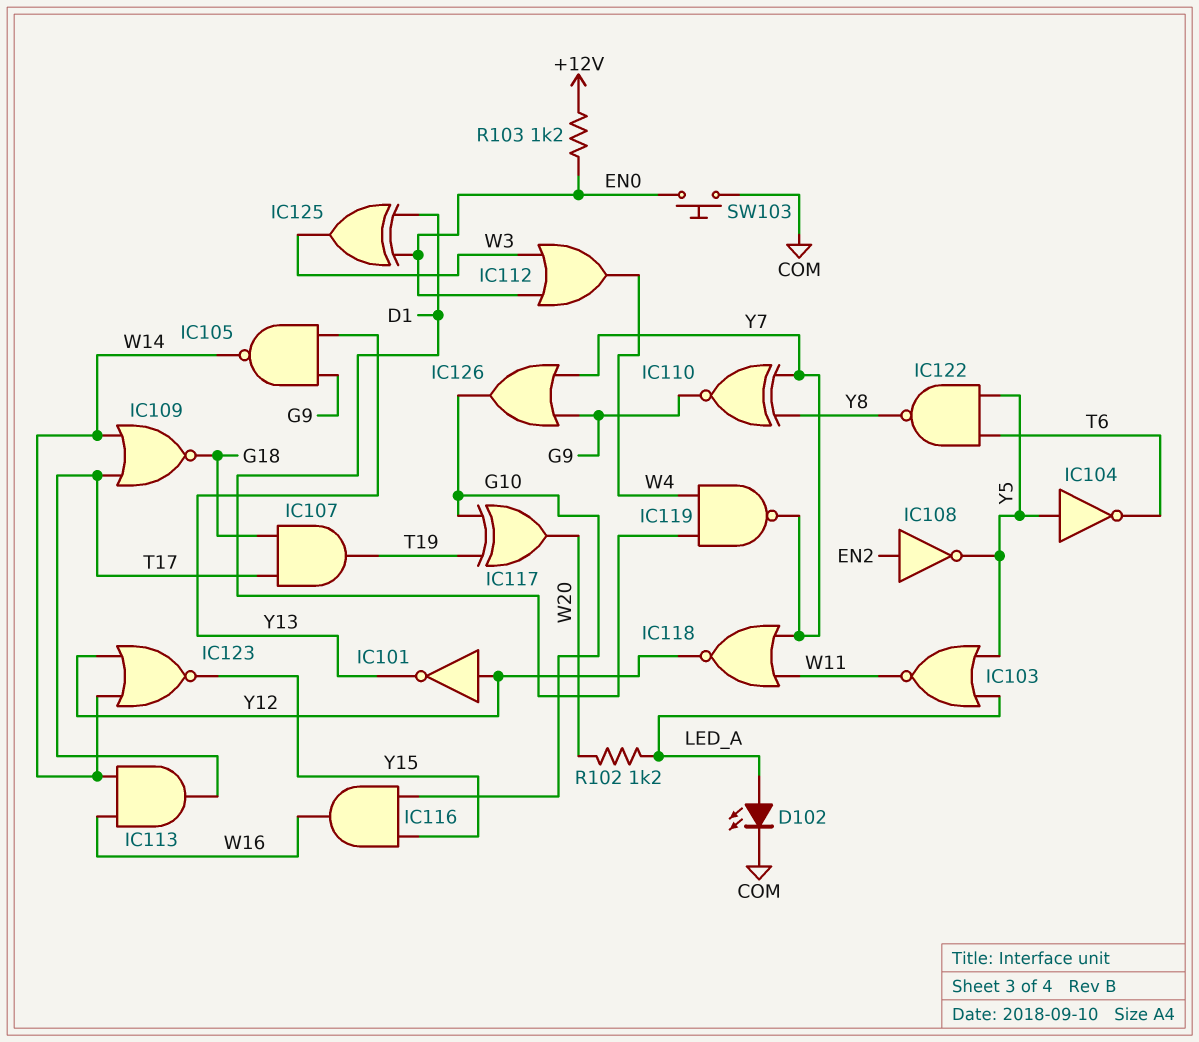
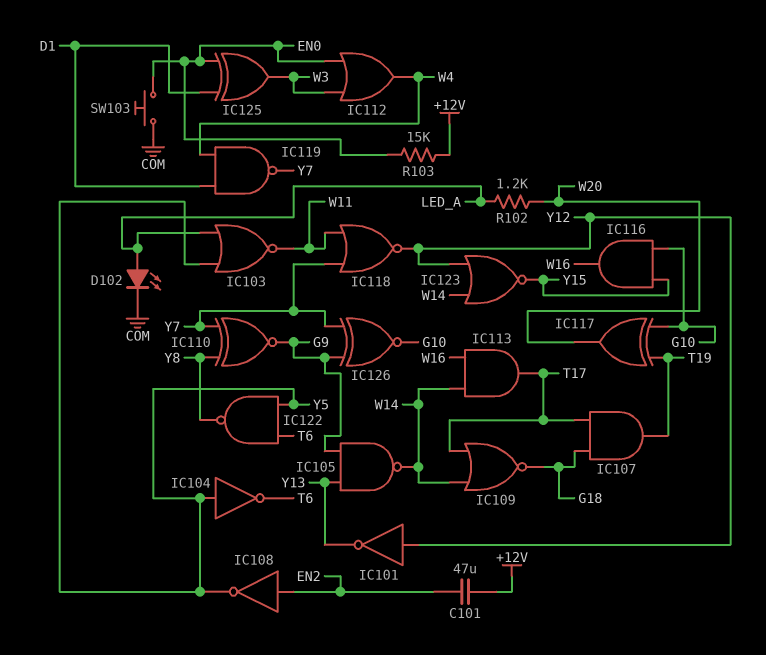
C101: none -> 47uF (+12V, EN2)
IC126: OR (in G9, in Y7, out G10) -> XNOR (in G9, in Y7, out G10)
R103: 1.2k (+12V, EN0) -> 15k (+12V, EN0)

